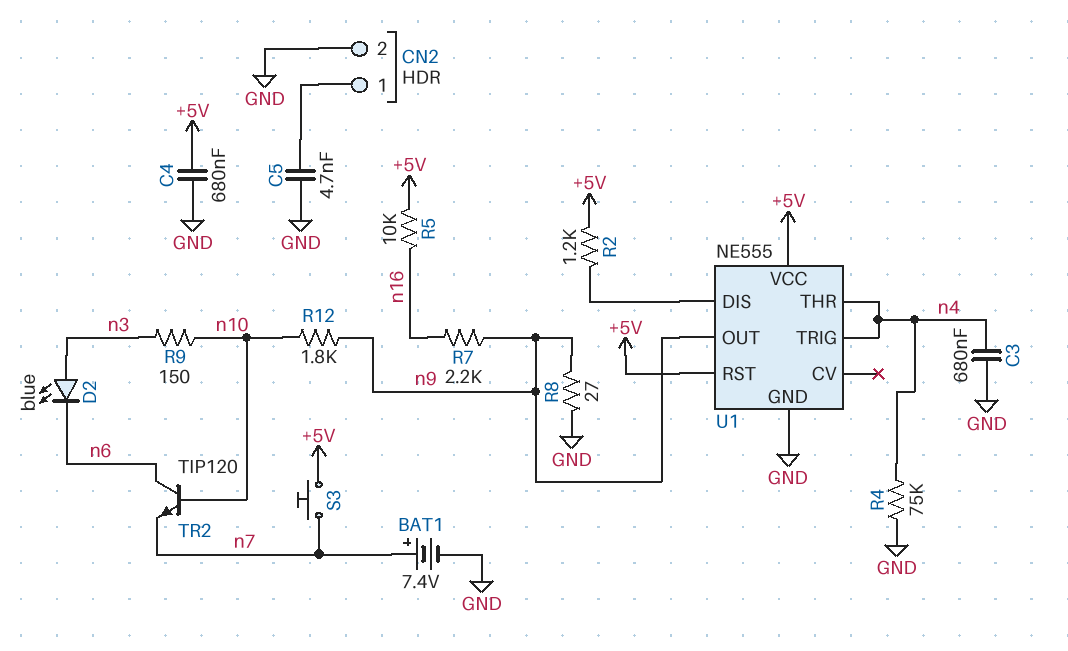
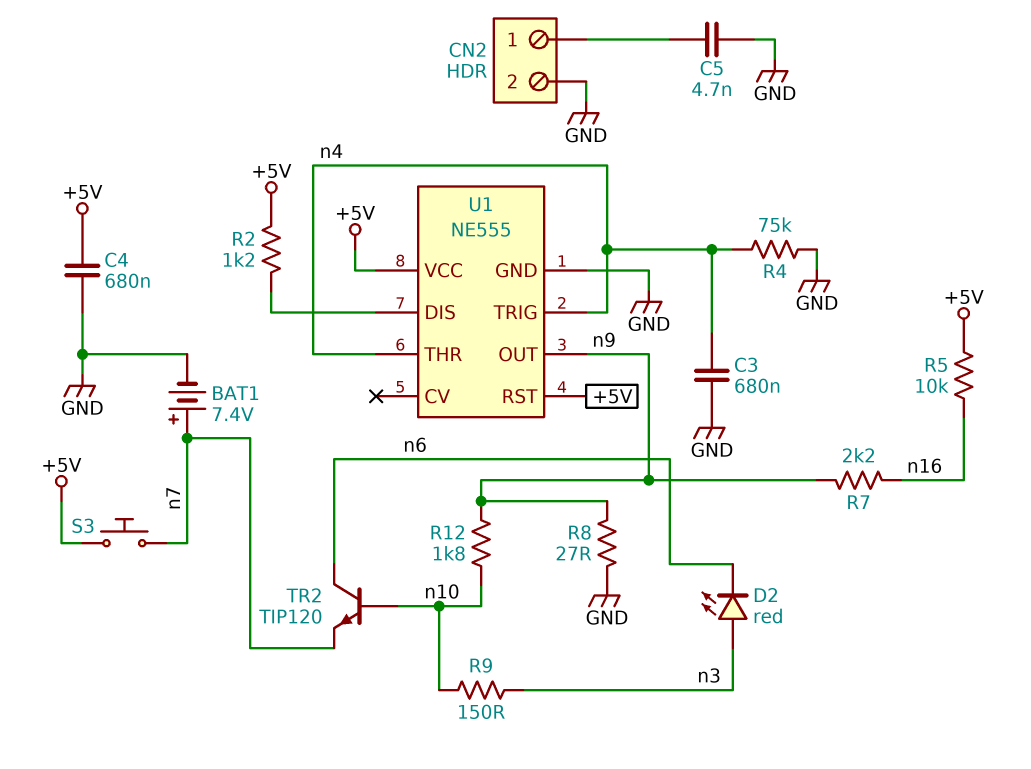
D2: LED blue (A n3, K n6) -> LED red (A n3, K n6)

